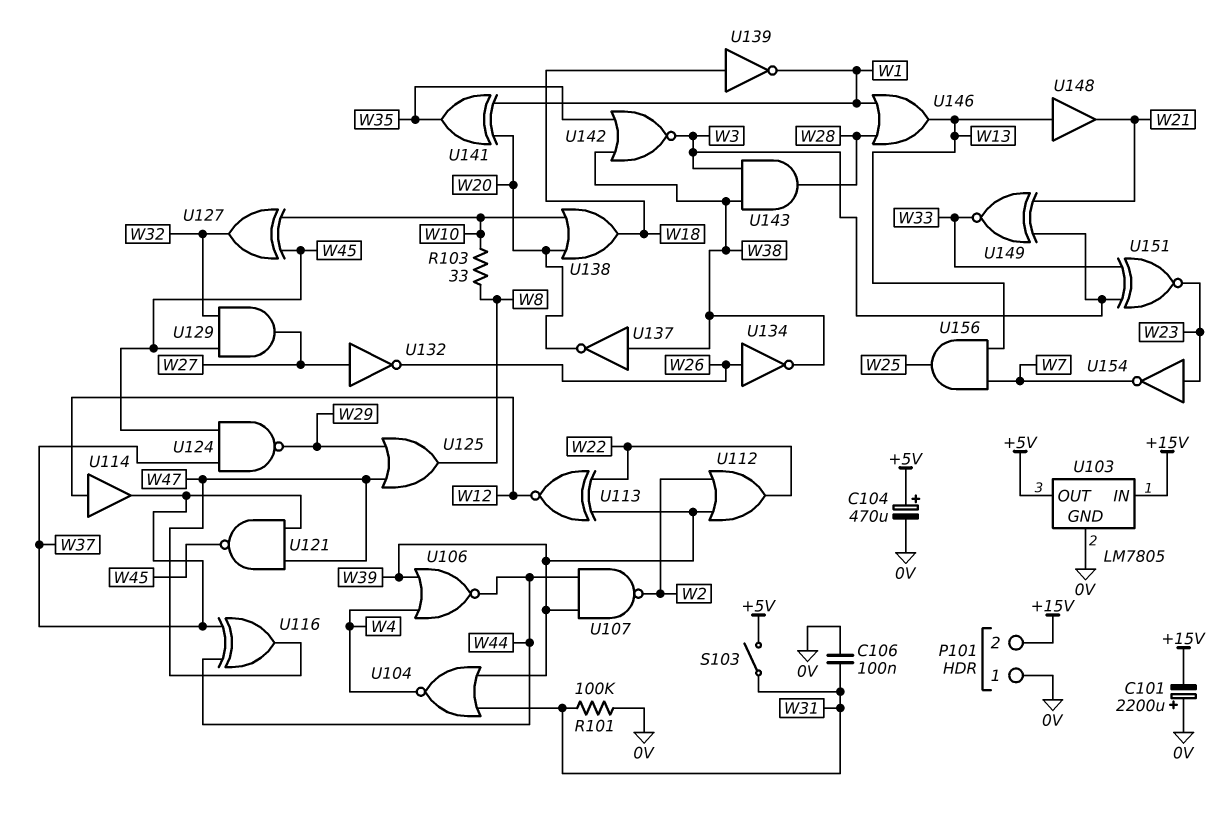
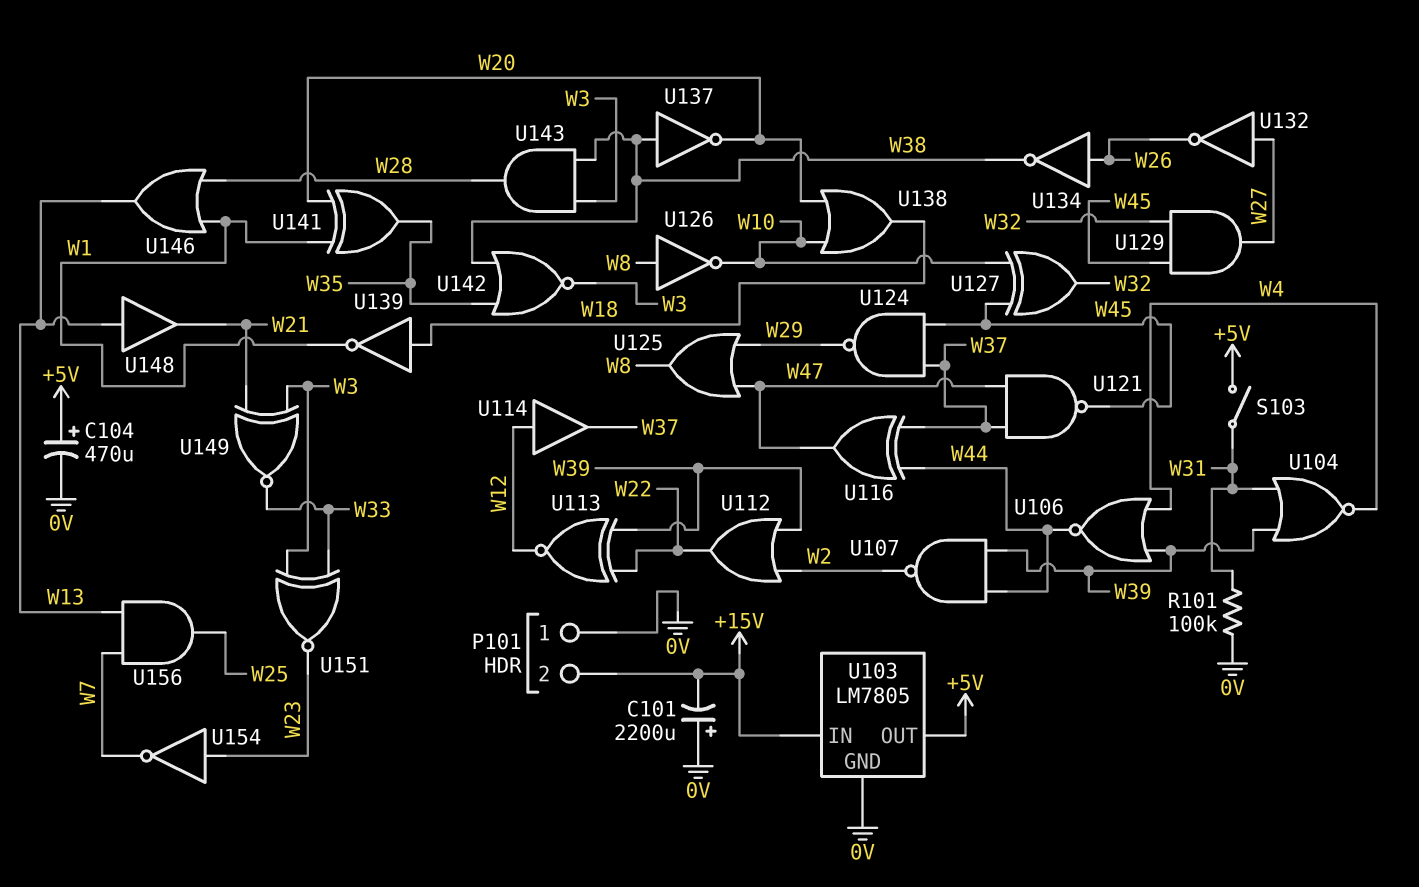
C106: 100nF (0V, W31) -> none
R103: 33 (W8, W10) -> none
U126: none -> NOT (in W8, out W10)

